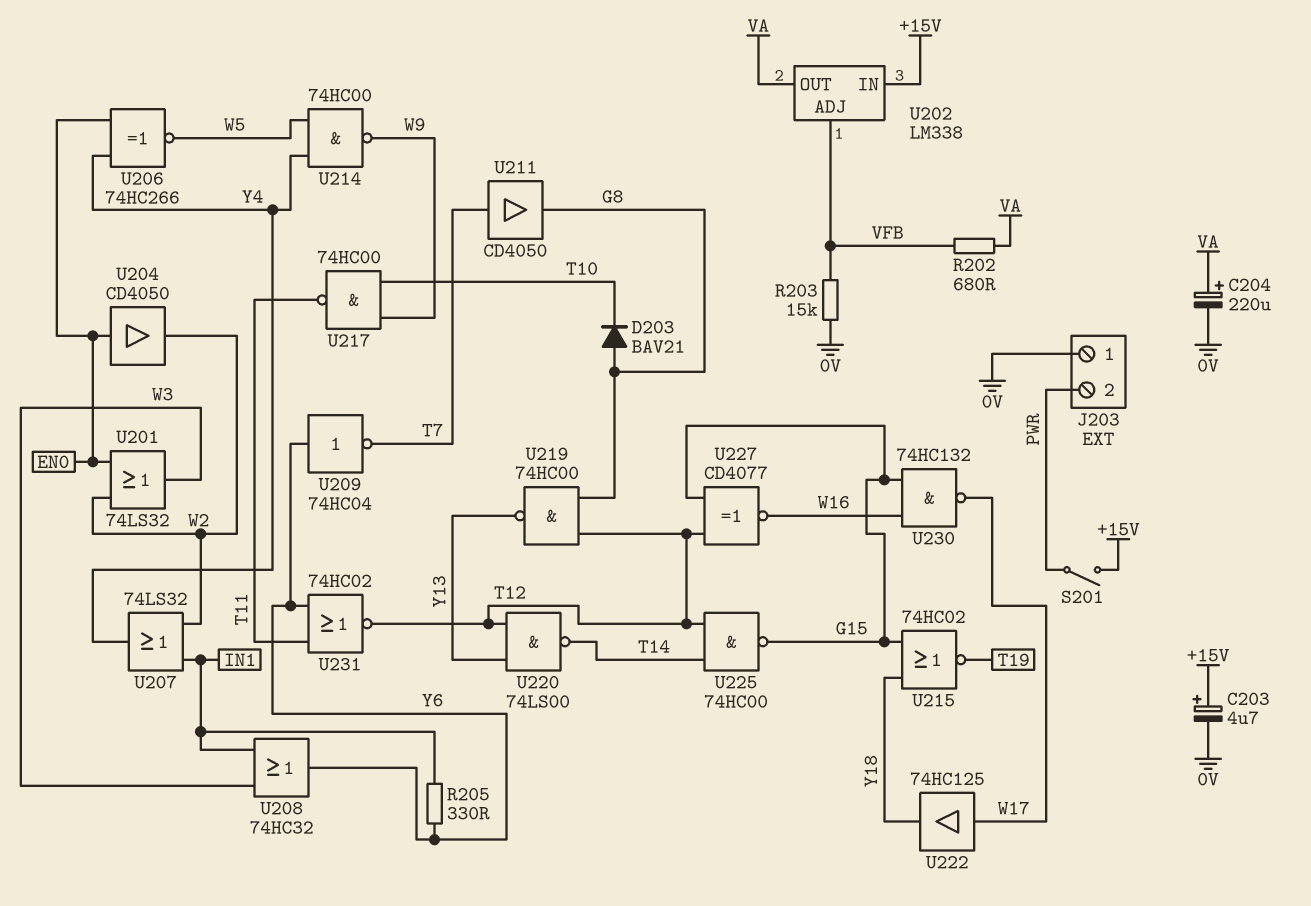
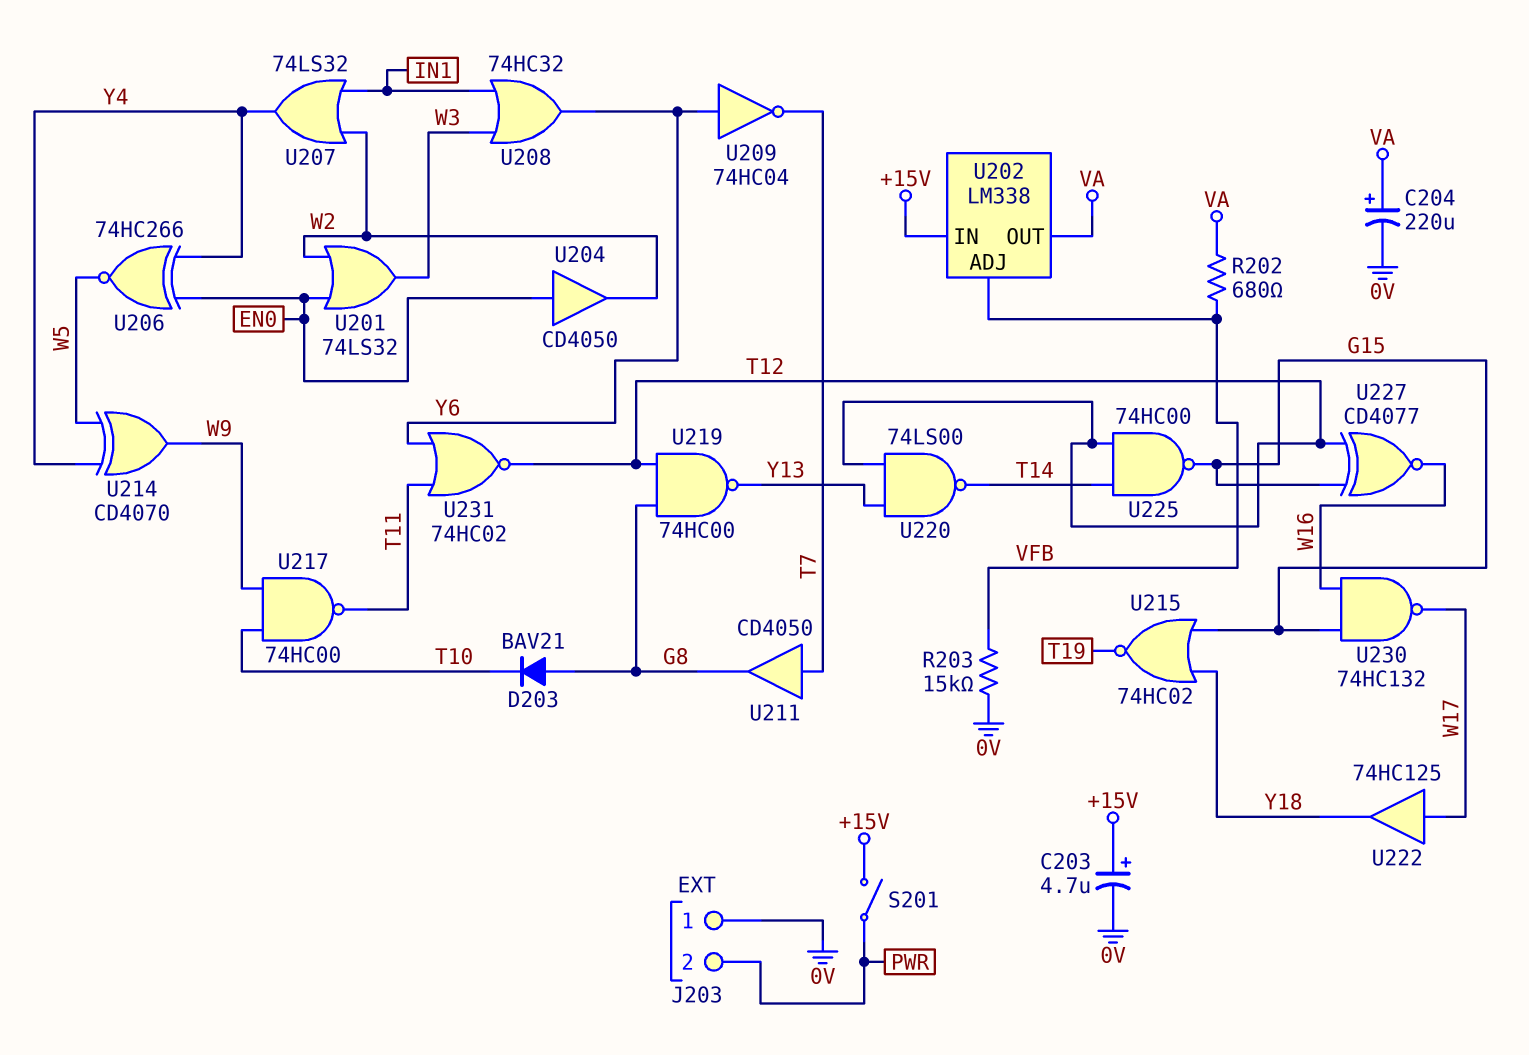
R205: 330 (IN1, Y6) -> none
U214: NAND 74HC00 (in W5, in Y4, out W9) -> XOR CD4070 (in W5, in Y4, out W9)

